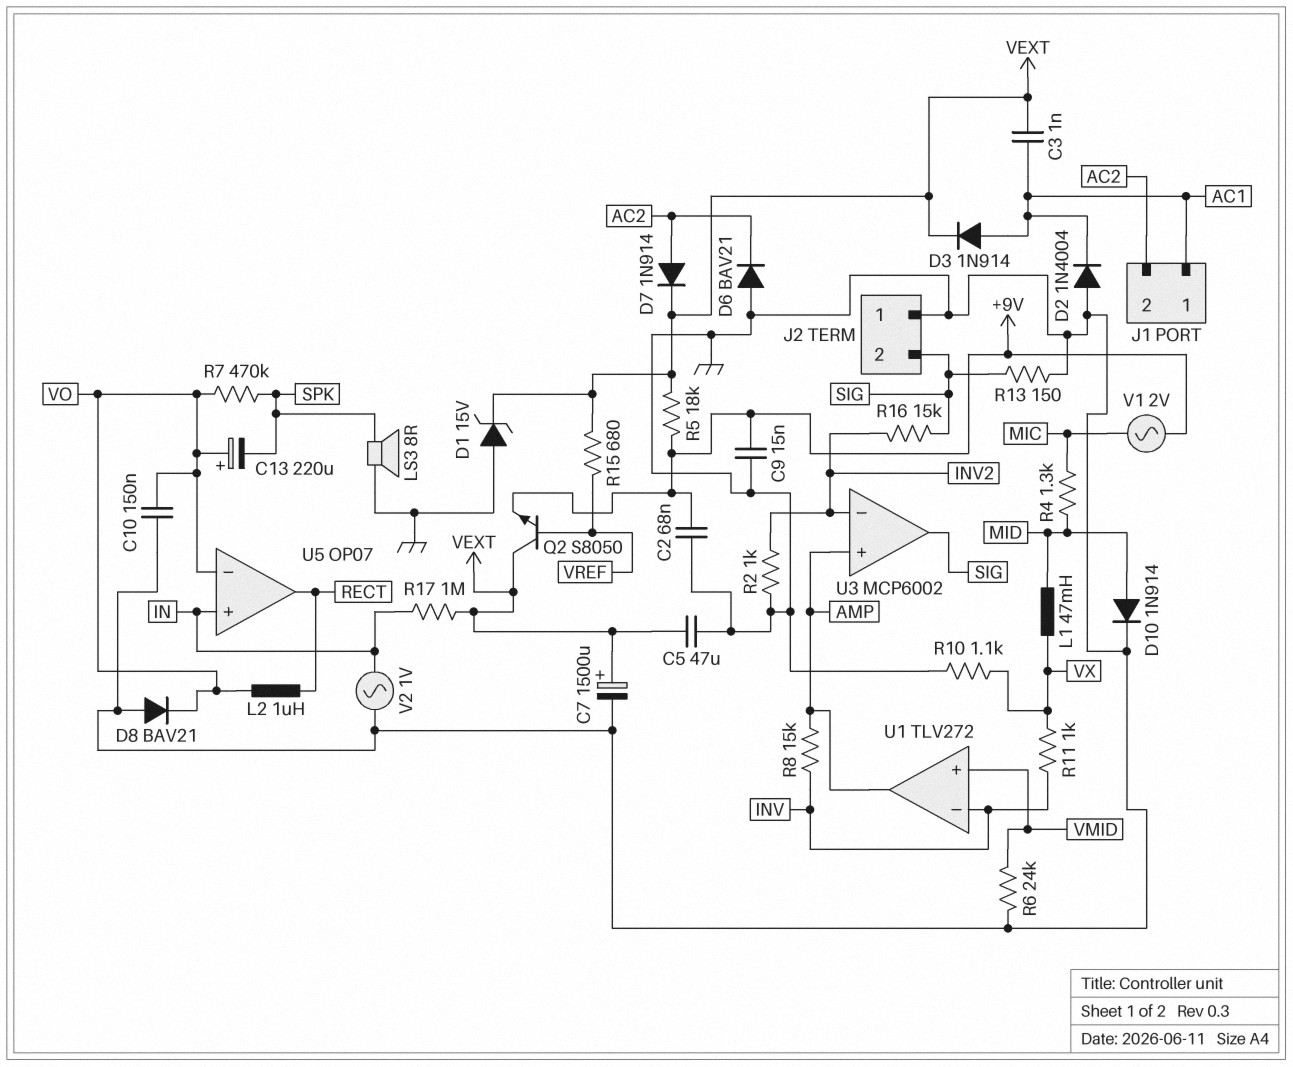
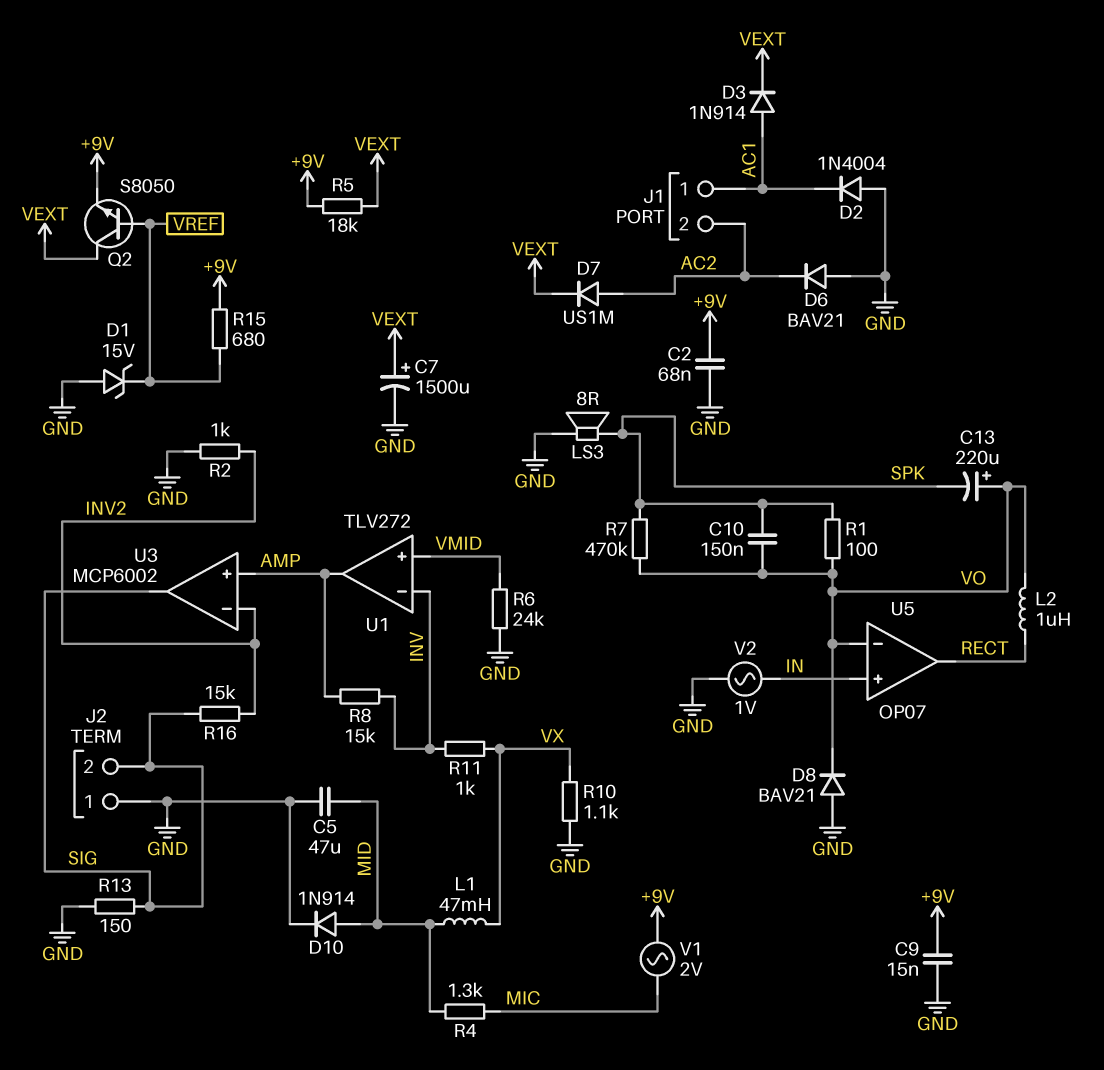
C3: 1nF (AC1, VEXT) -> none
C5: 47uF (GND, VEXT) -> 47uF (GND, MID)
C10: 150nF (GND, VO) -> 150nF (SPK, VO)
D1: zener 15V (A GND, K VEXT) -> zener 15V (A GND, K VREF)
D7: diode 1N914 (A AC2, K VEXT) -> diode US1M (A AC2, K VEXT)
R1: none -> 100 (SPK, VO)
R15: 680 (VEXT, VREF) -> 680 (+9V, VREF)
R17: 1M (IN, VEXT) -> none

